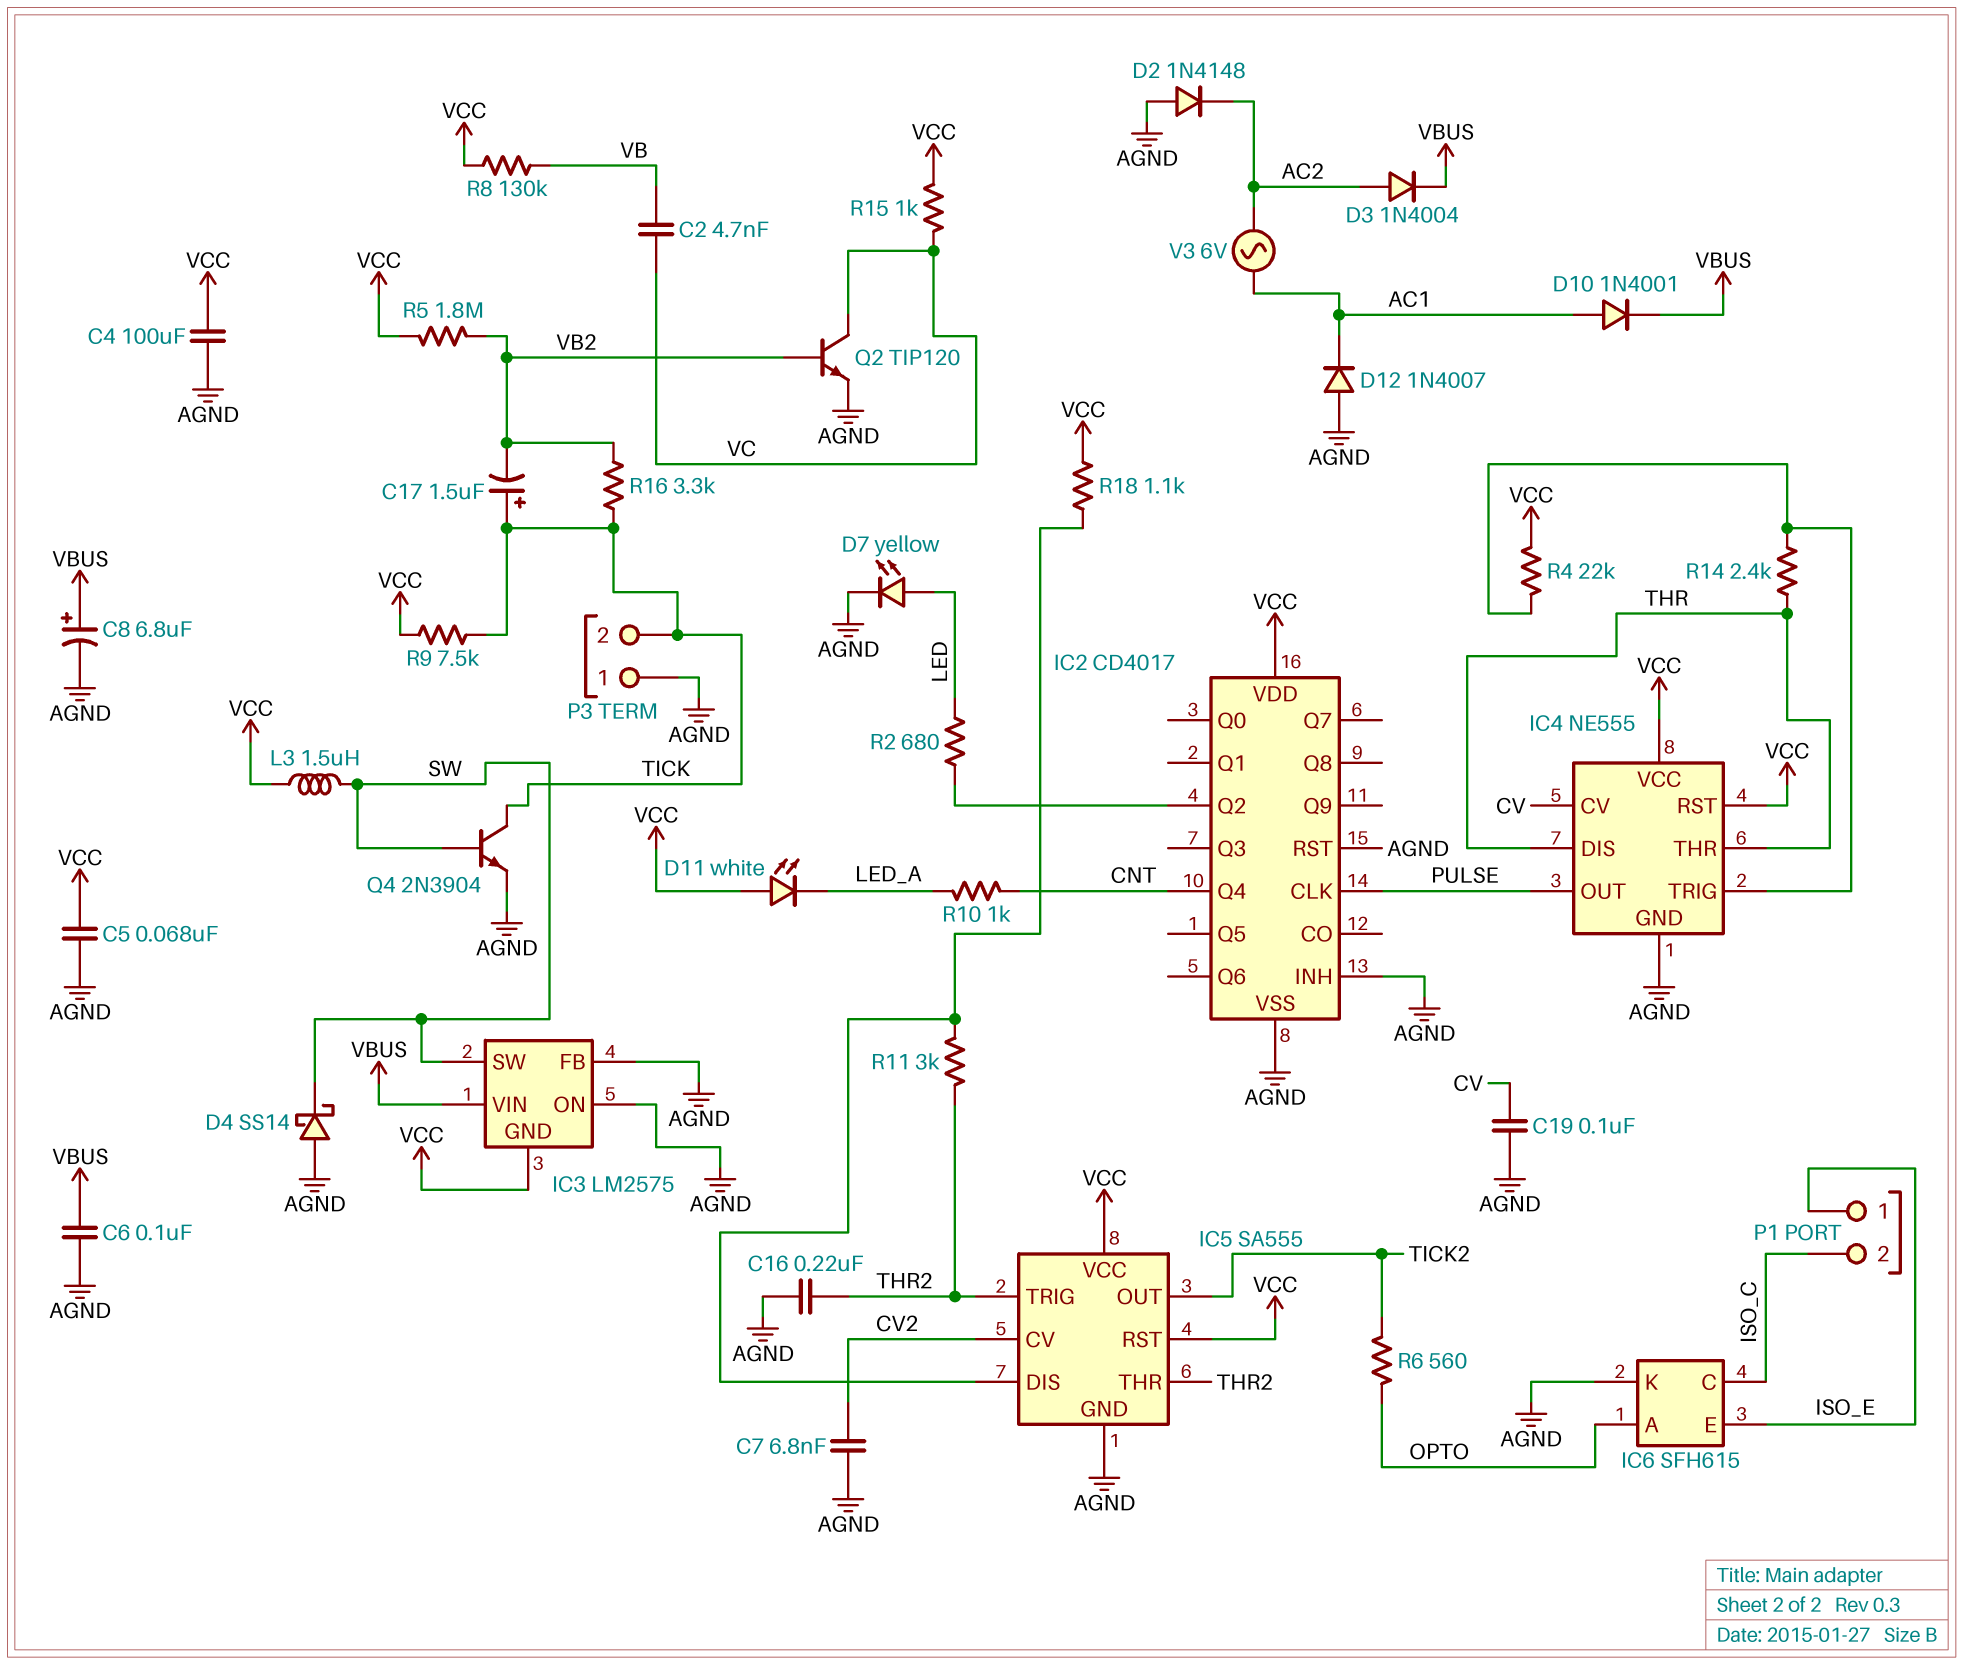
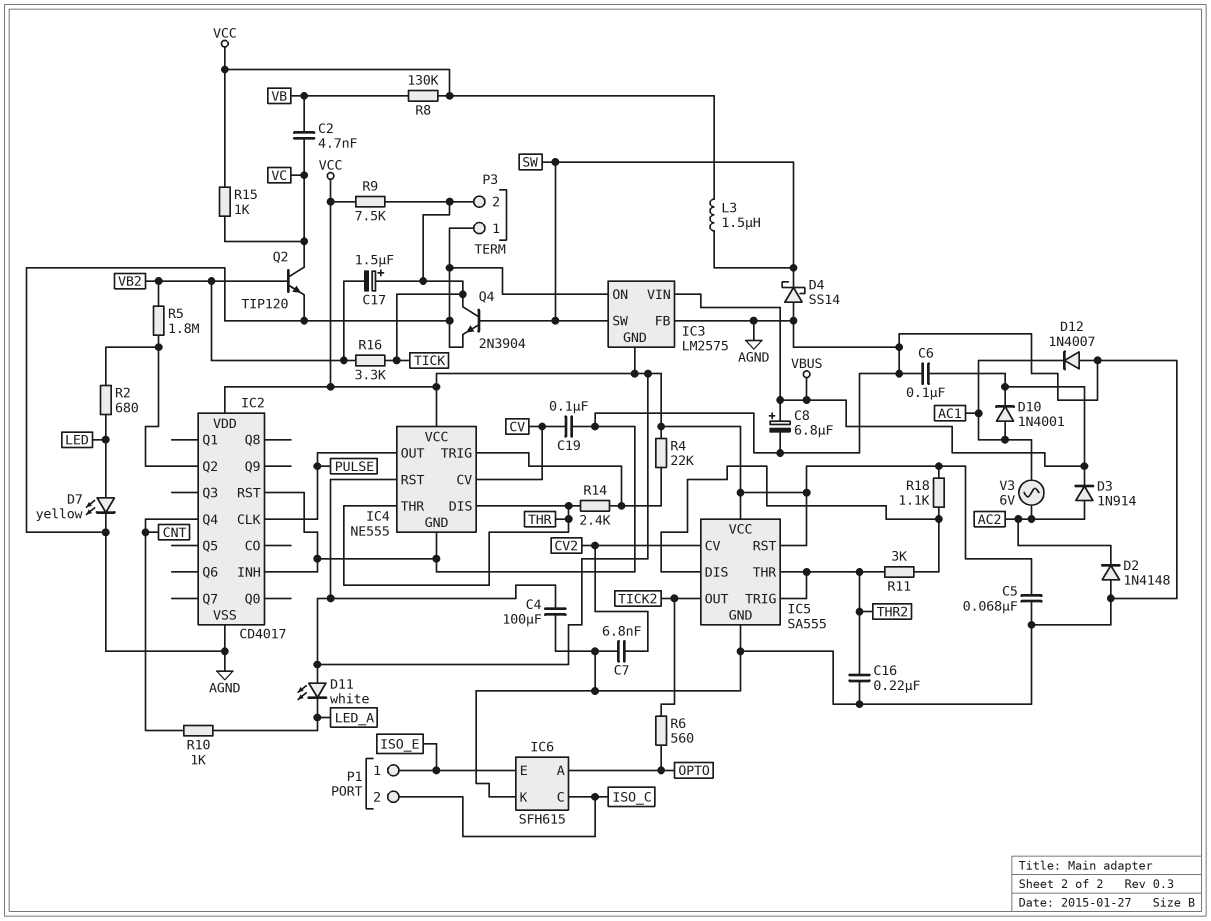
D3: diode 1N4004 (A AC2, K VBUS) -> diode 1N914 (A AC2, K VBUS)
R5: 1.8M (VB2, VCC) -> 1.8M (IC2/Q2, VB2)

